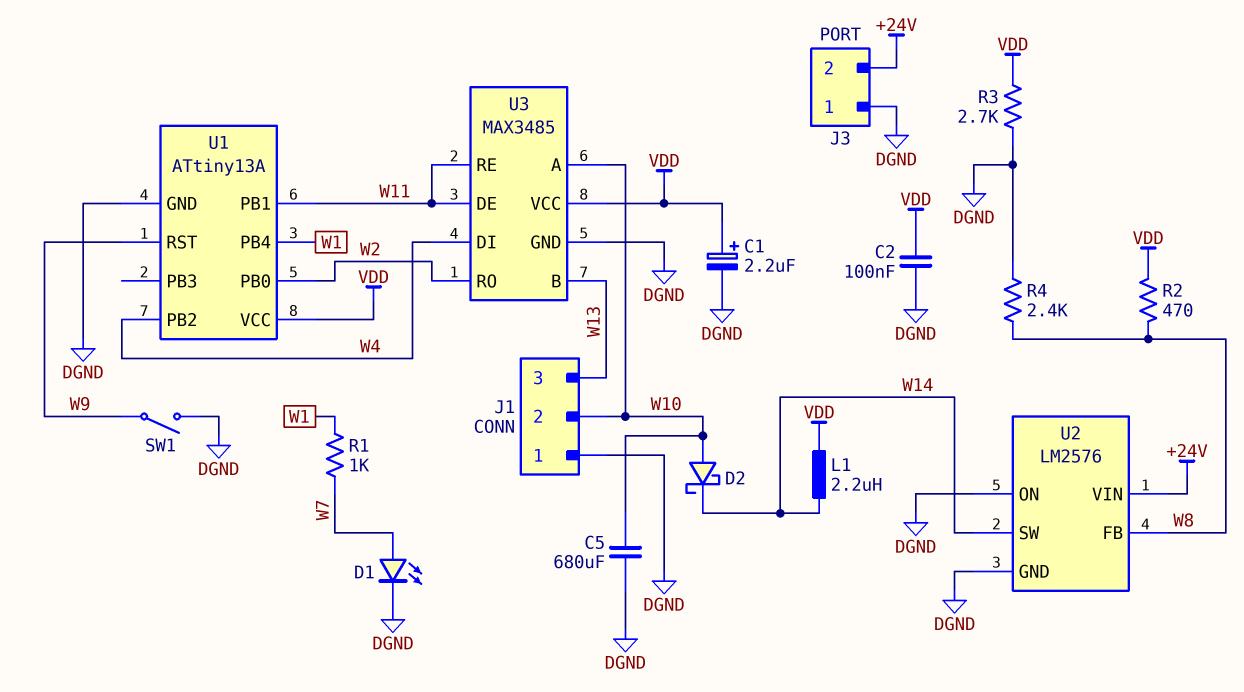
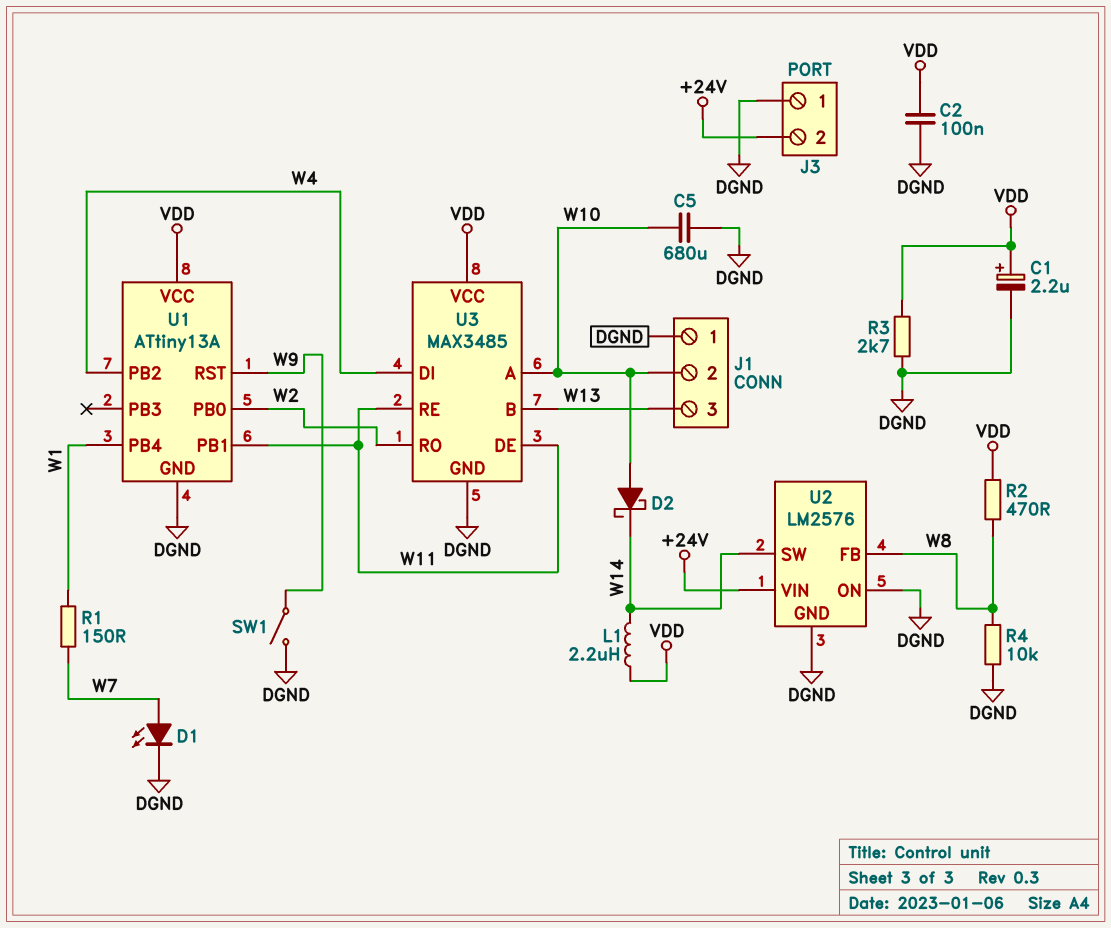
R1: 1k (W1, W7) -> 150 (W1, W7)
R4: 2.4k (DGND, W8) -> 10k (DGND, W8)

